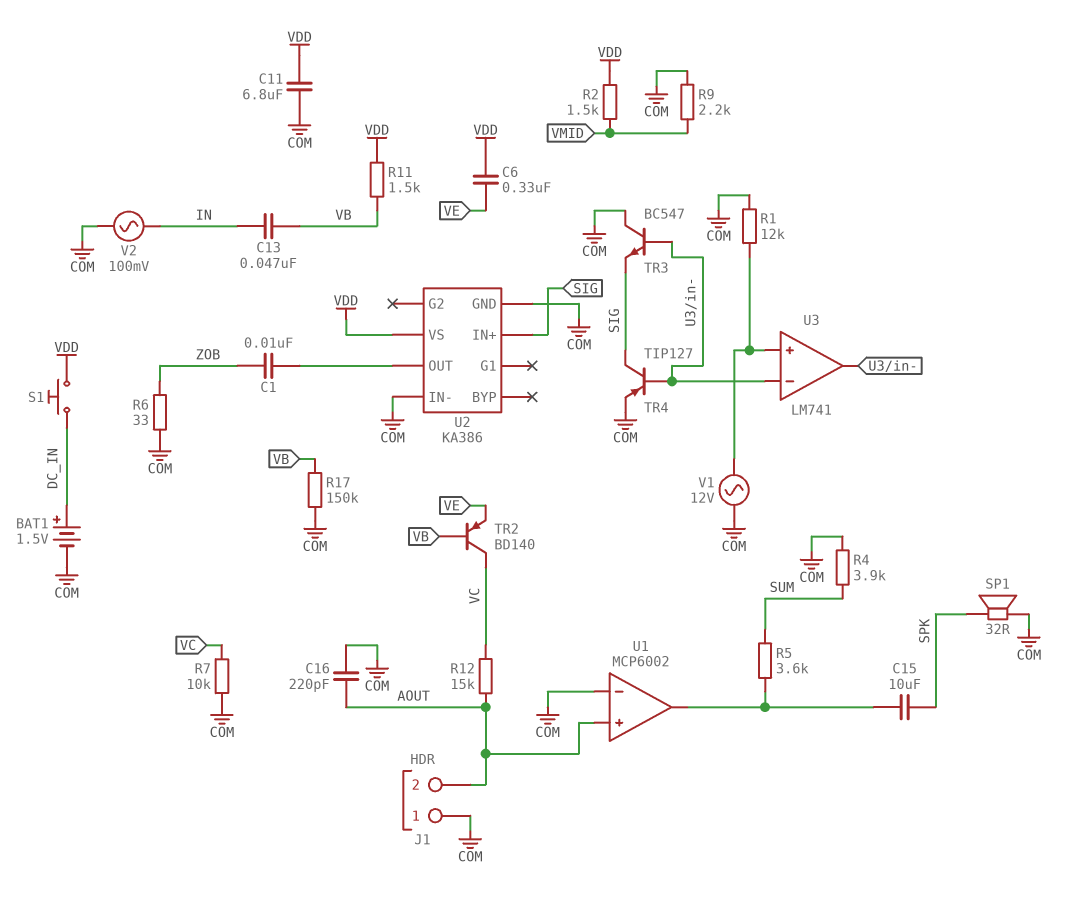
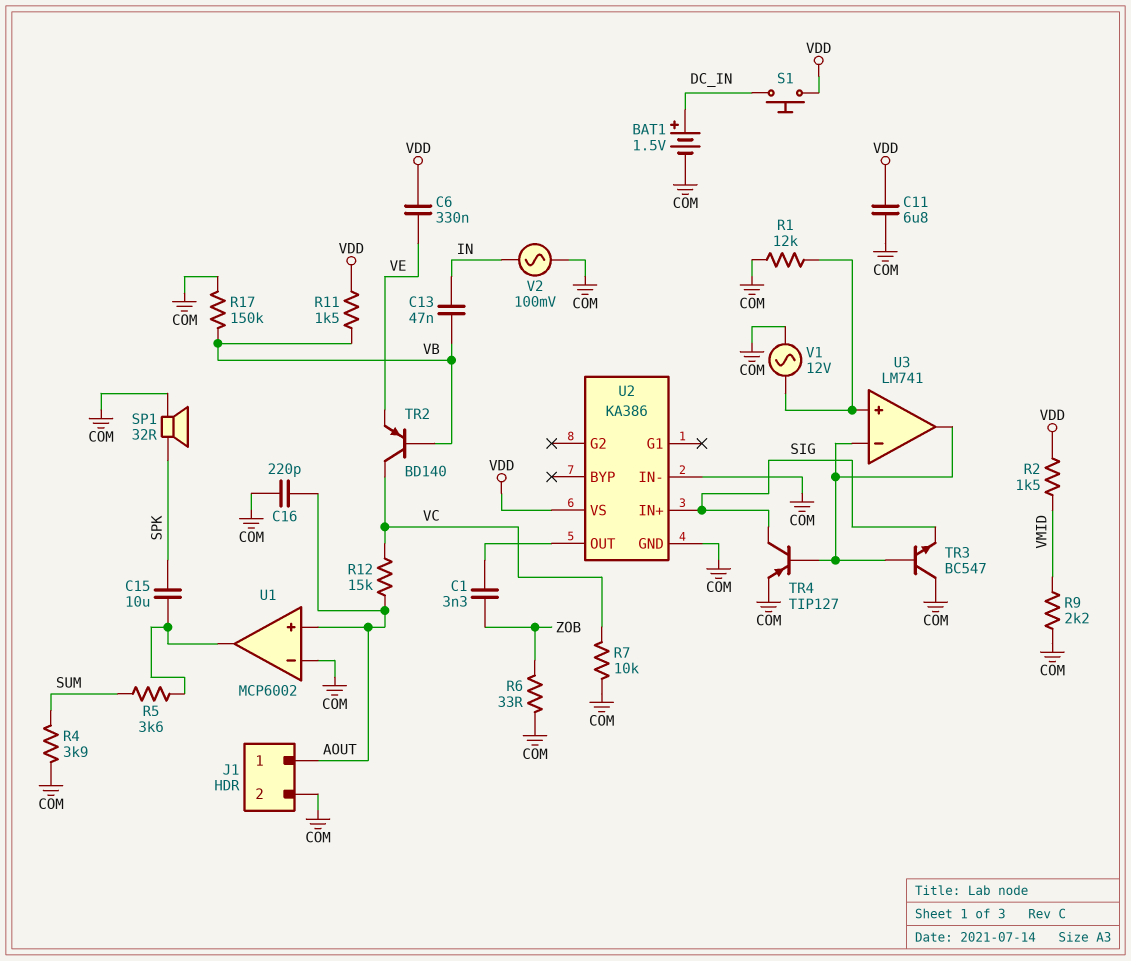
C1: 10nF (U2/OUT, ZOB) -> 3.3nF (U2/OUT, ZOB)
J1 pin 1: COM -> AOUT
J1 pin 2: AOUT -> COM

